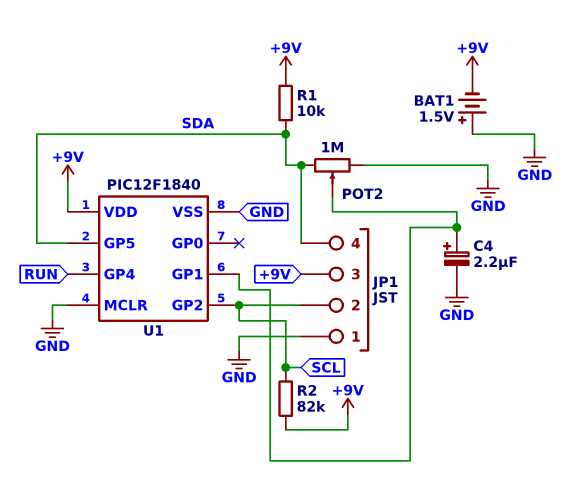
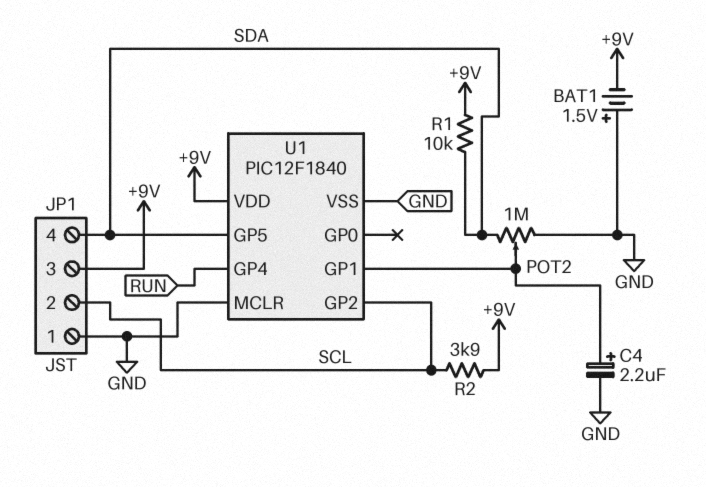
R2: 82k (+9V, SCL) -> 3.9k (+9V, SCL)

